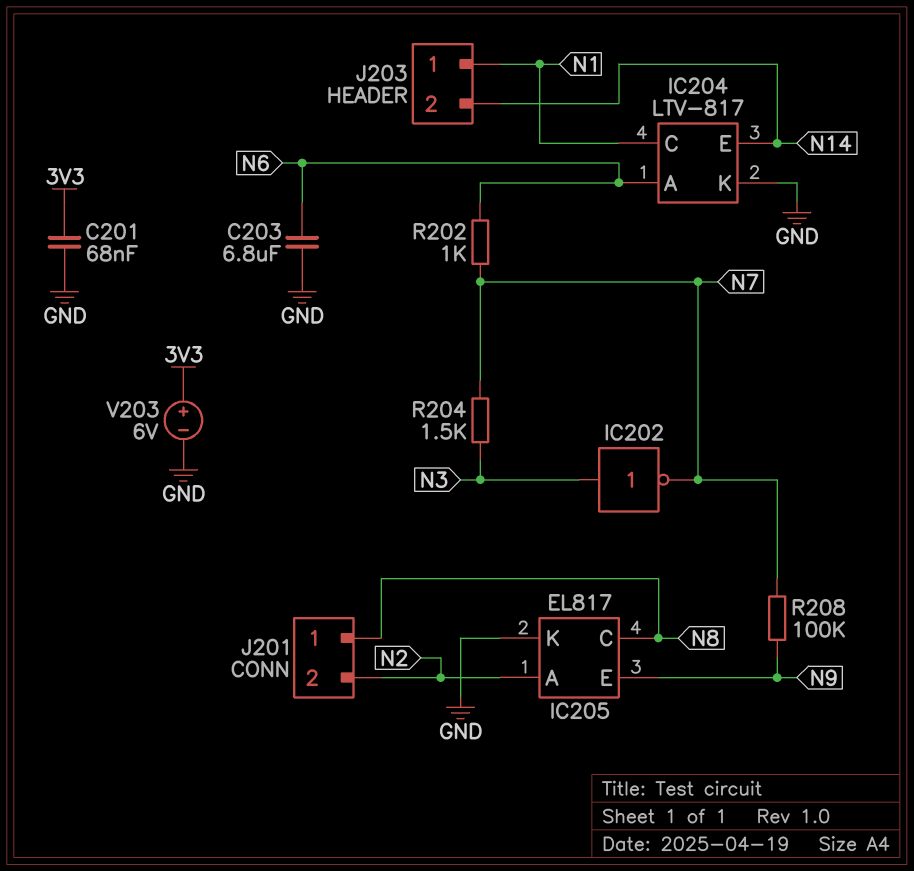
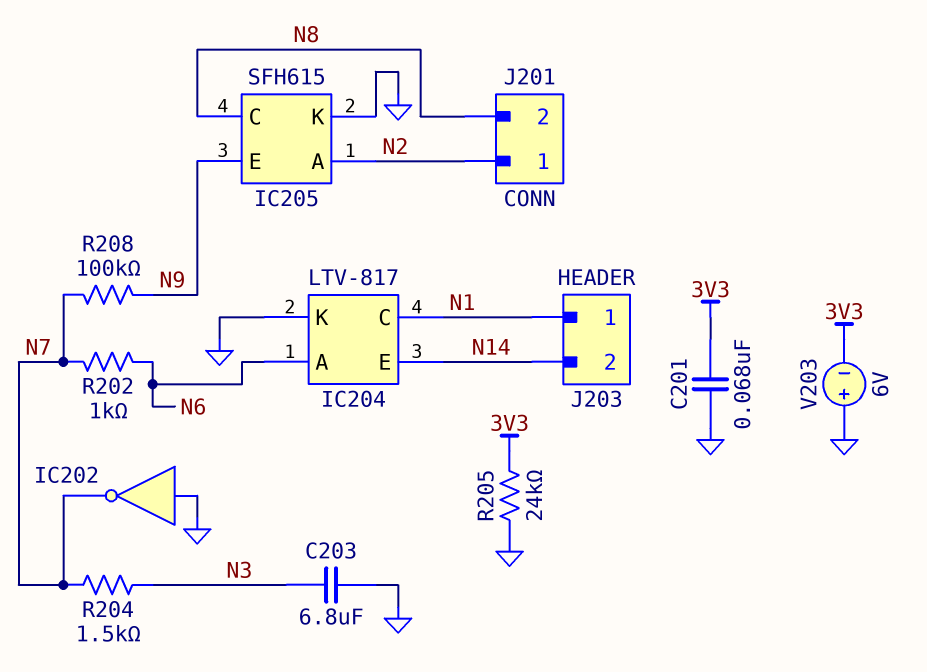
C203: 6.8uF (GND, N6) -> 6.8uF (GND, N3)
IC202: NOT (in N3, out N7) -> NOT (in GND, out N7)
IC205: EL817 -> SFH615
J201 pin 1: N8 -> N2
J201 pin 2: N2 -> N8
R205: none -> 24k (3V3, GND)
V203: 6V (plus 3V3, minus GND) -> 6V (plus GND, minus 3V3)

